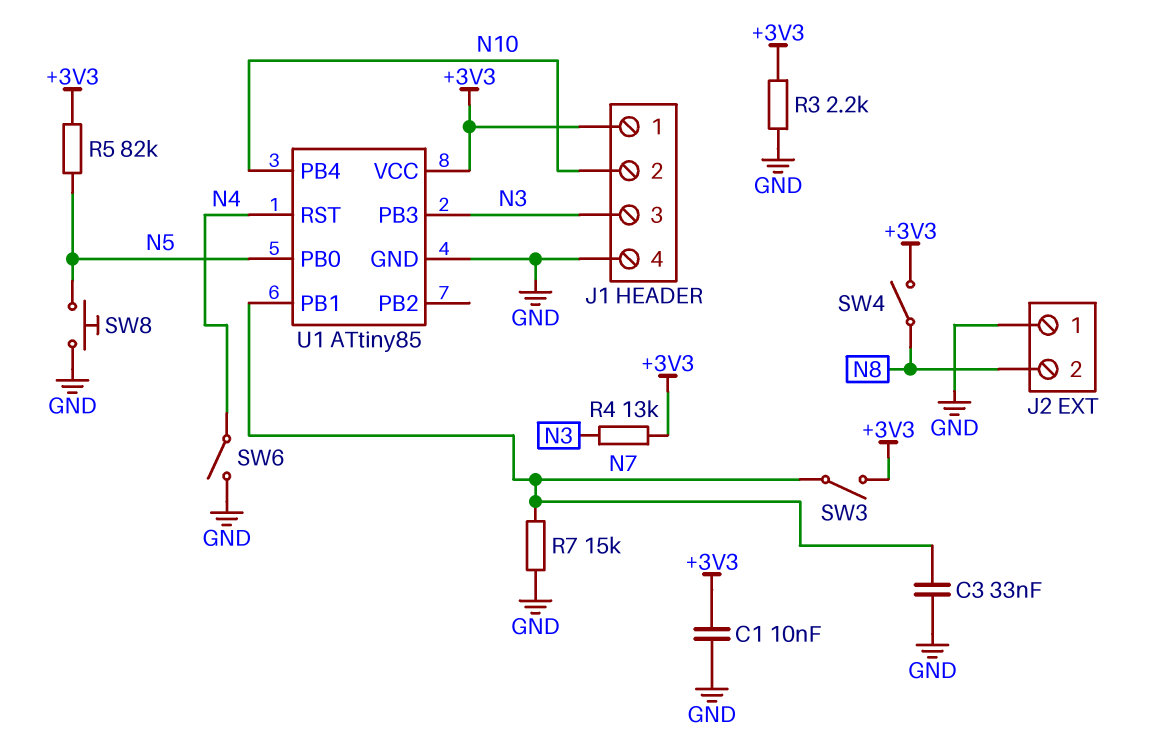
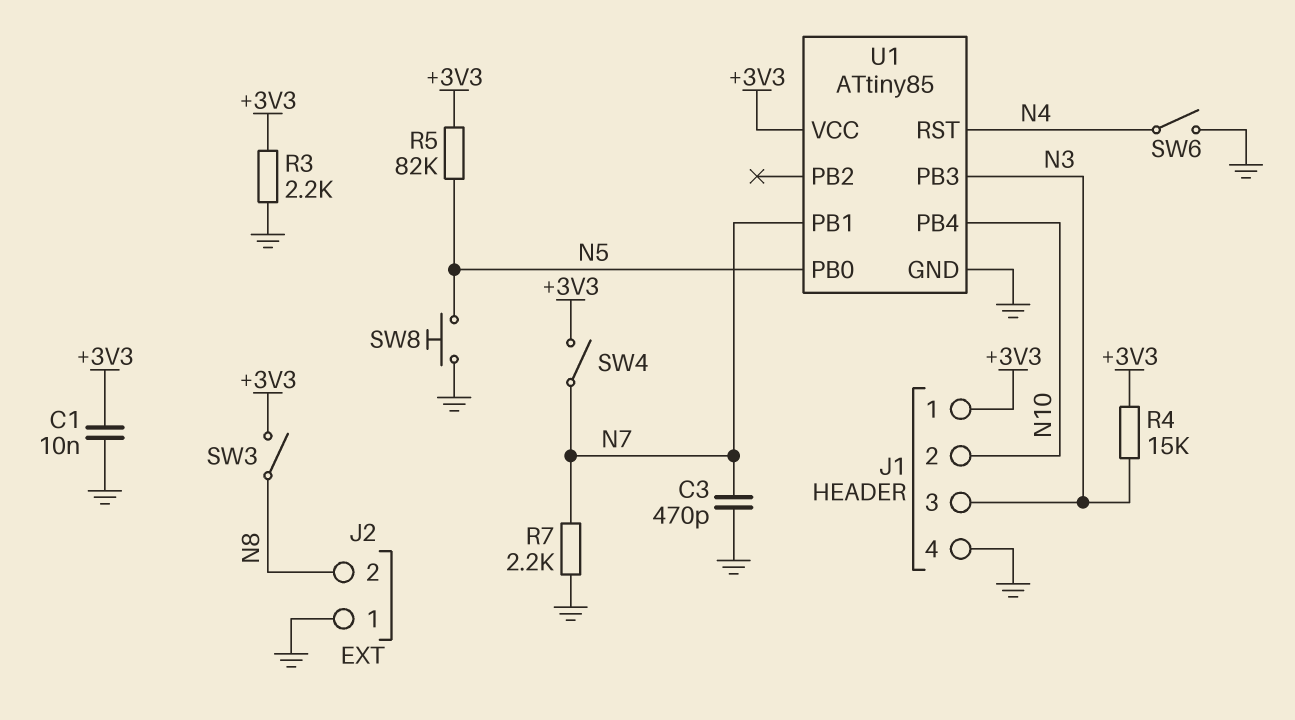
C3: 33nF (GND, N7) -> 470pF (GND, N7)
R4: 13k (+3V3, N3) -> 15k (+3V3, N3)
R7: 15k (GND, N7) -> 2.2k (GND, N7)
SW3: switch (+3V3, N7) -> switch (+3V3, N8)
SW4: switch (+3V3, N8) -> switch (+3V3, N7)

